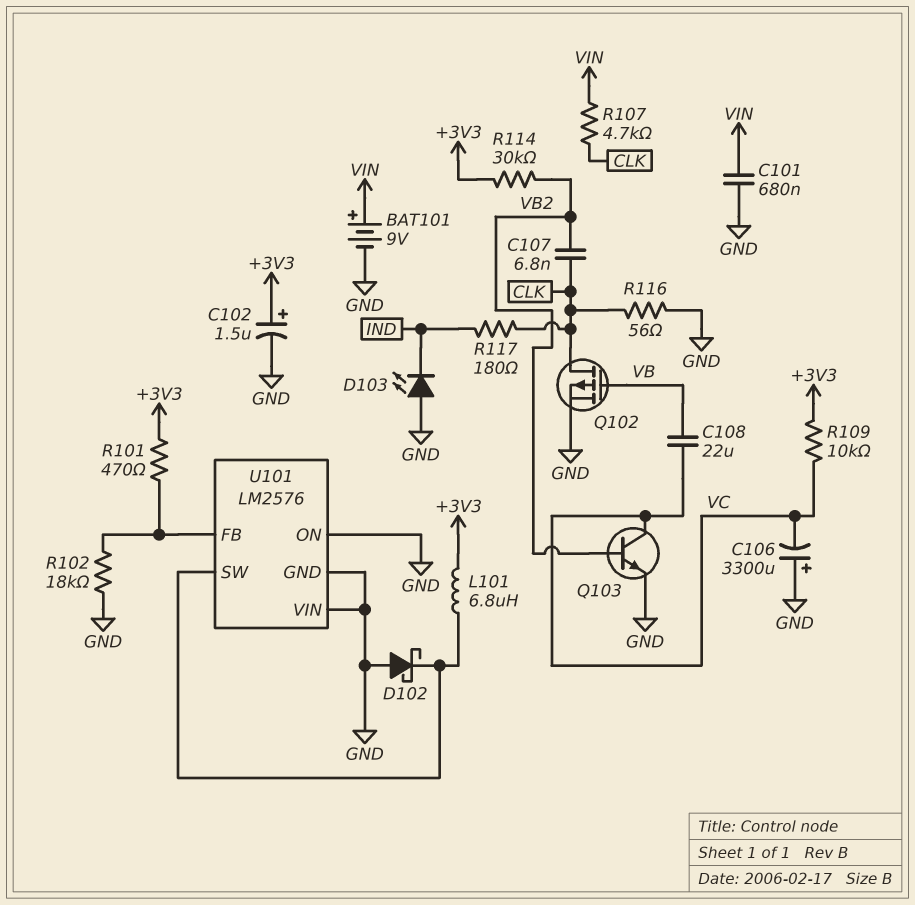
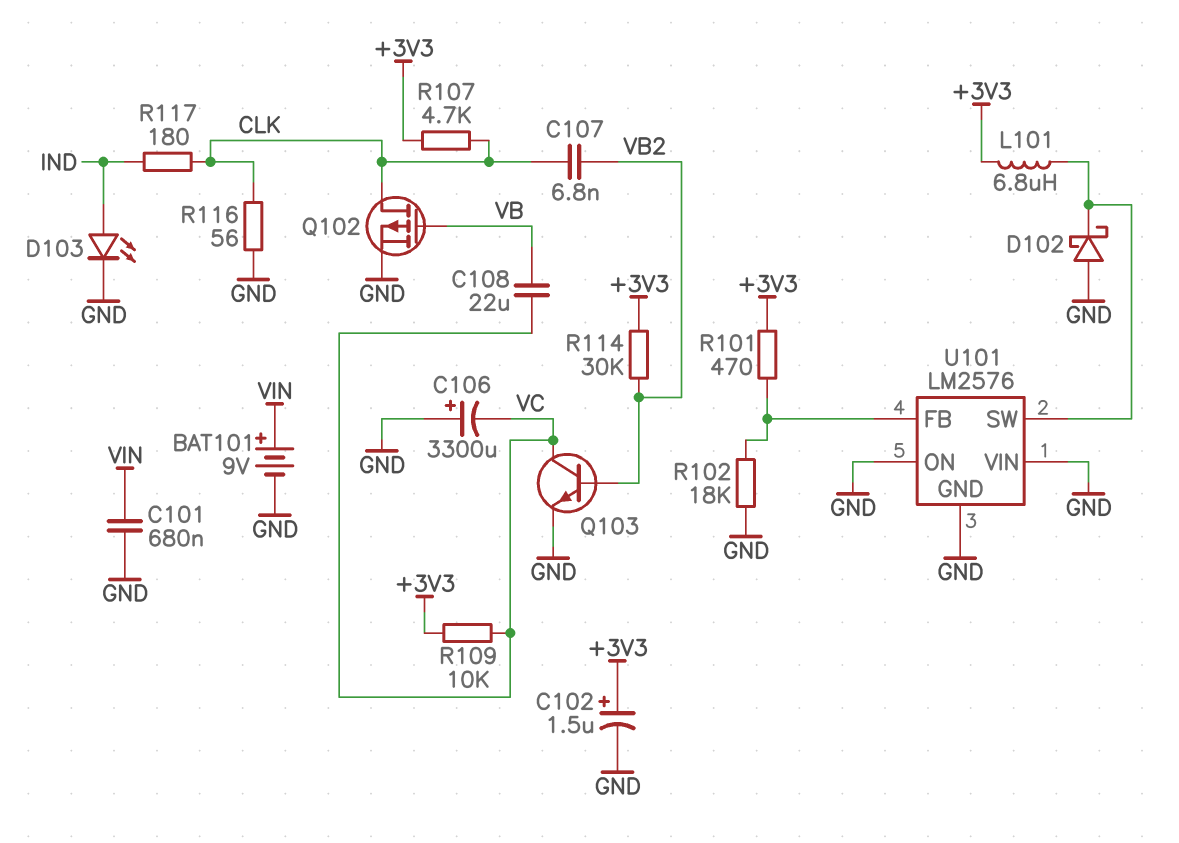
D103: LED (A GND, K IND) -> LED (A IND, K GND)
R107: 4.7k (CLK, VIN) -> 4.7k (+3V3, CLK)

